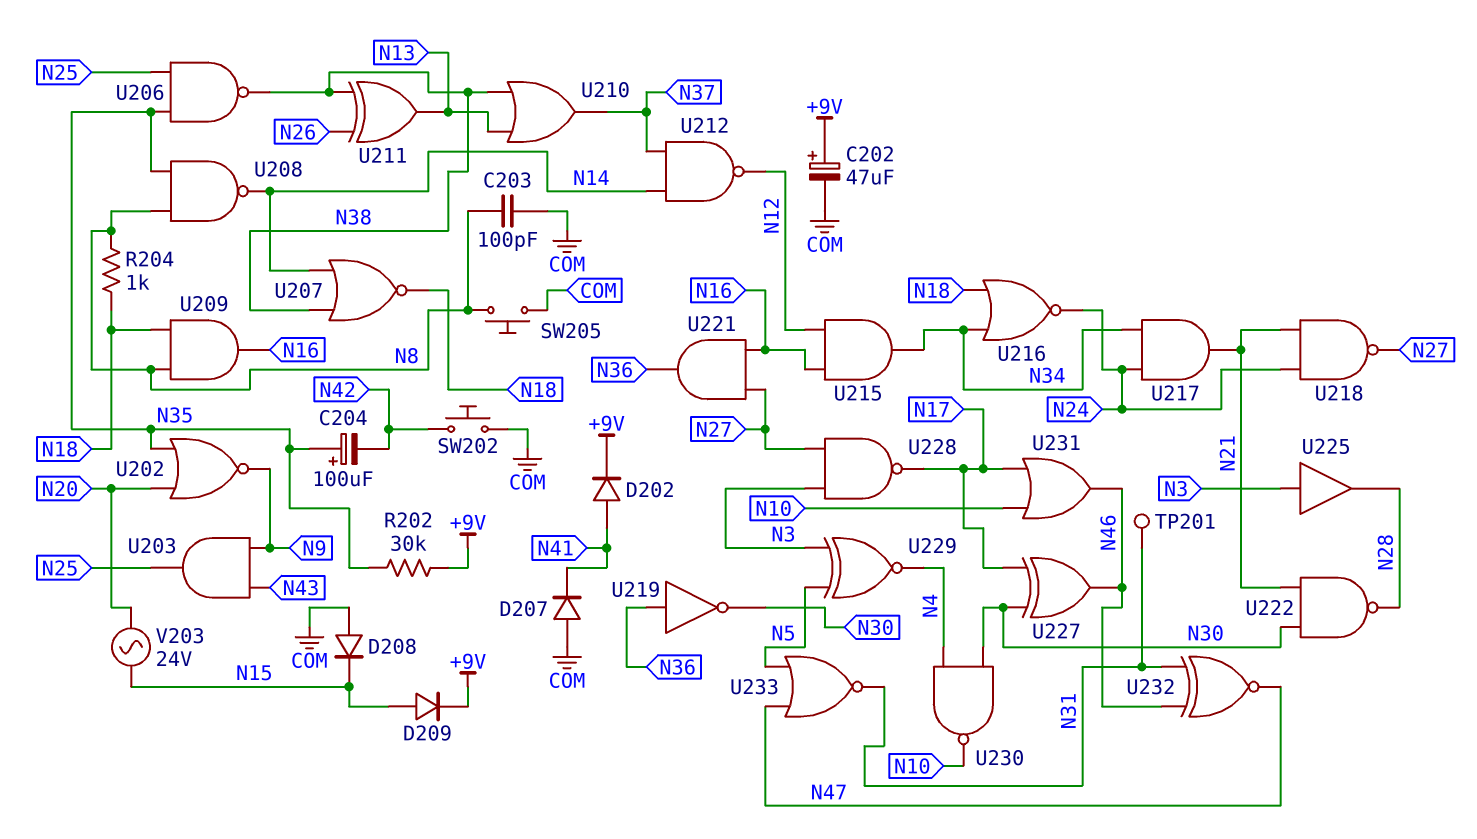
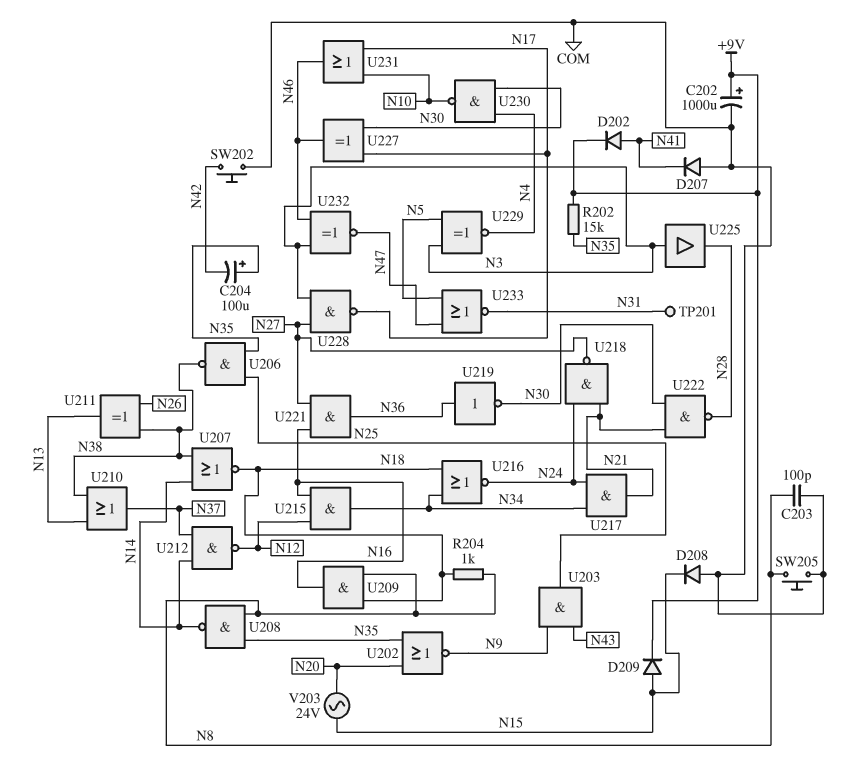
C202: 47uF (plus +9V, minus COM) -> 1000uF (plus +9V, minus COM)
R202: 30k (+9V, N35) -> 15k (+9V, N35)
U232: XNOR (in N31, in N46, out N47) -> XNOR (in N3, in N46, out N47)

